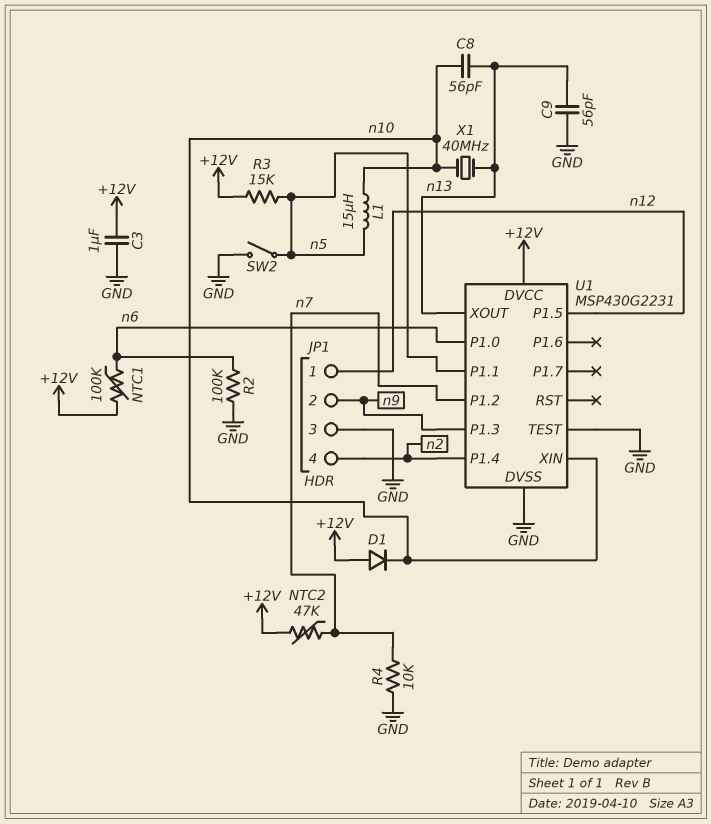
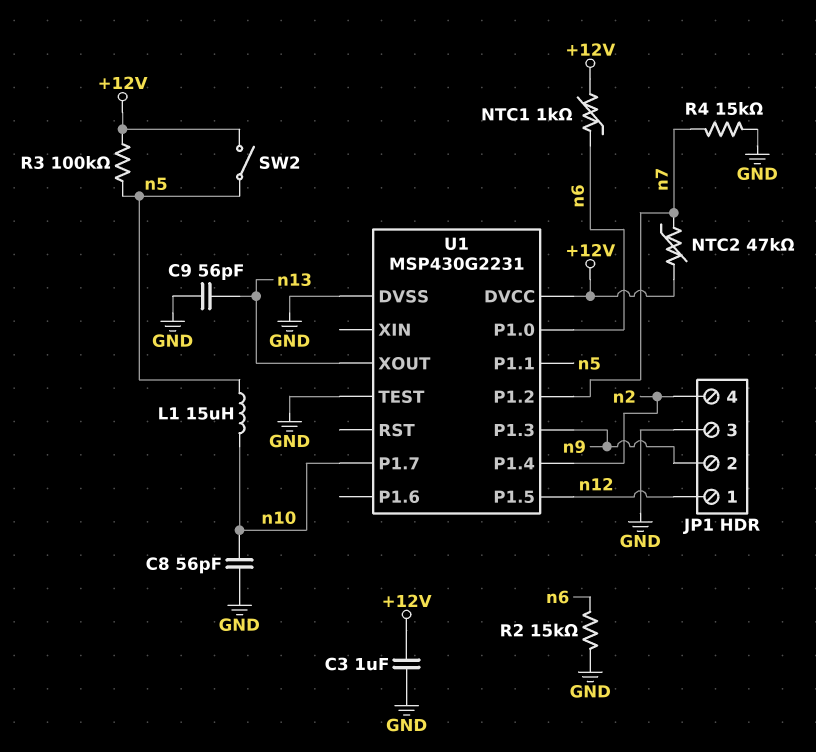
C8: 56pF (n10, n13) -> 56pF (GND, n10)
D1: diode (A +12V, K n10) -> none
NTC1: 100k (+12V, n6) -> 1k (+12V, n6)
R2: 100k (GND, n6) -> 15k (GND, n6)
R3: 15k (+12V, n5) -> 100k (+12V, n5)
R4: 10k (GND, n7) -> 15k (GND, n7)
SW2: switch (GND, n5) -> switch (+12V, n5)
U1 pin P1.7: none -> n10
U1 pin XIN: n10 -> none
X1: 40MHz (n10, n13) -> none

